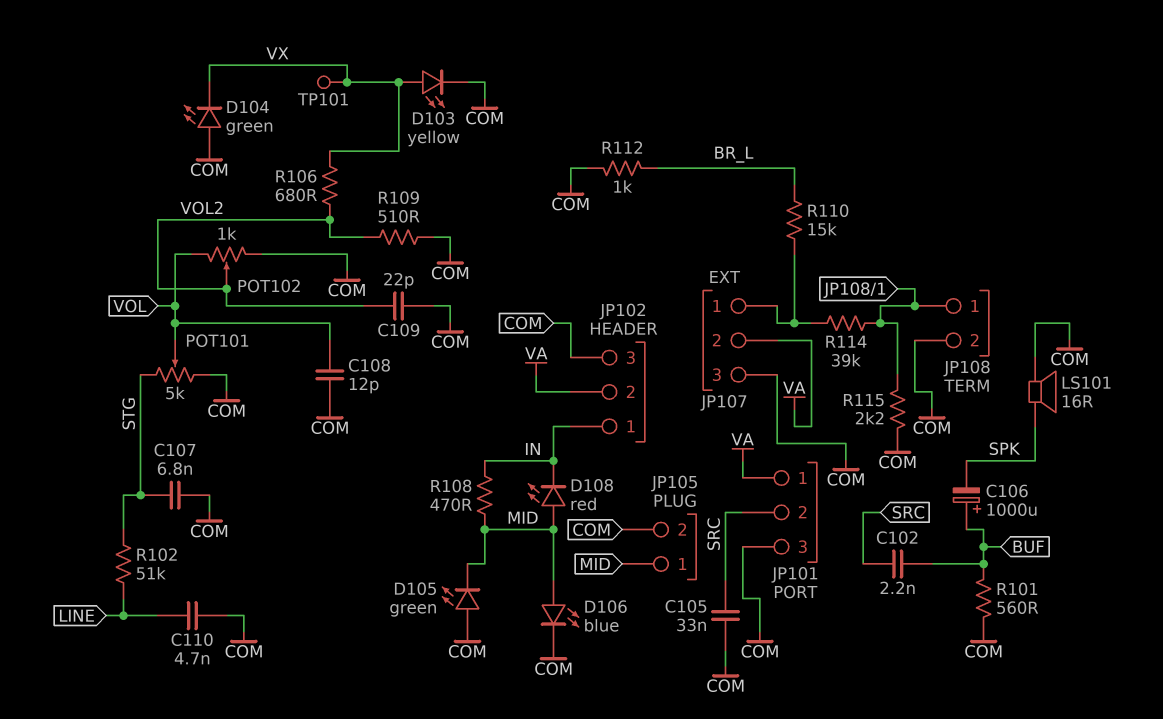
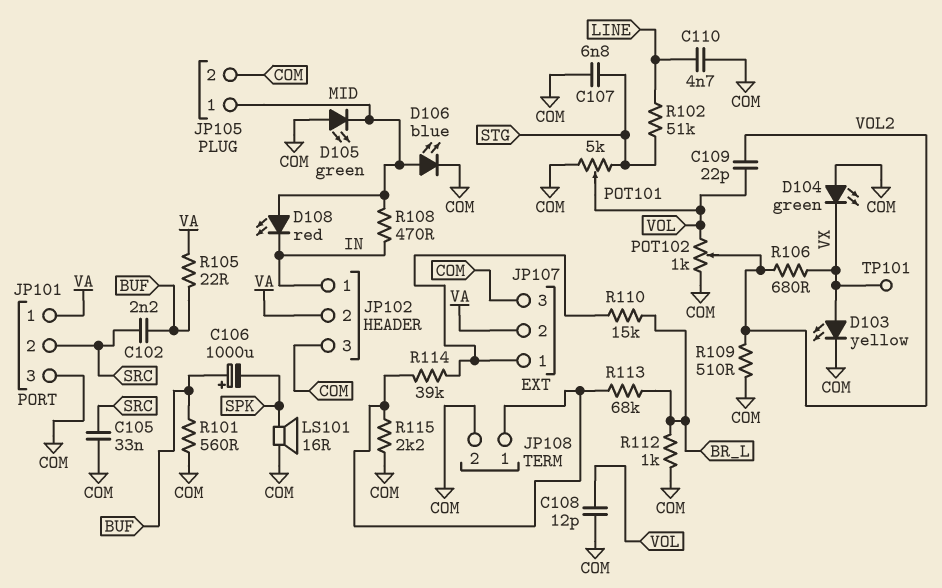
C109: 22pF (COM, VOL2) -> 22pF (VOL, VOL2)
R105: none -> 22 (BUF, VA)
R113: none -> 68k (BR_L, JP108/1)

